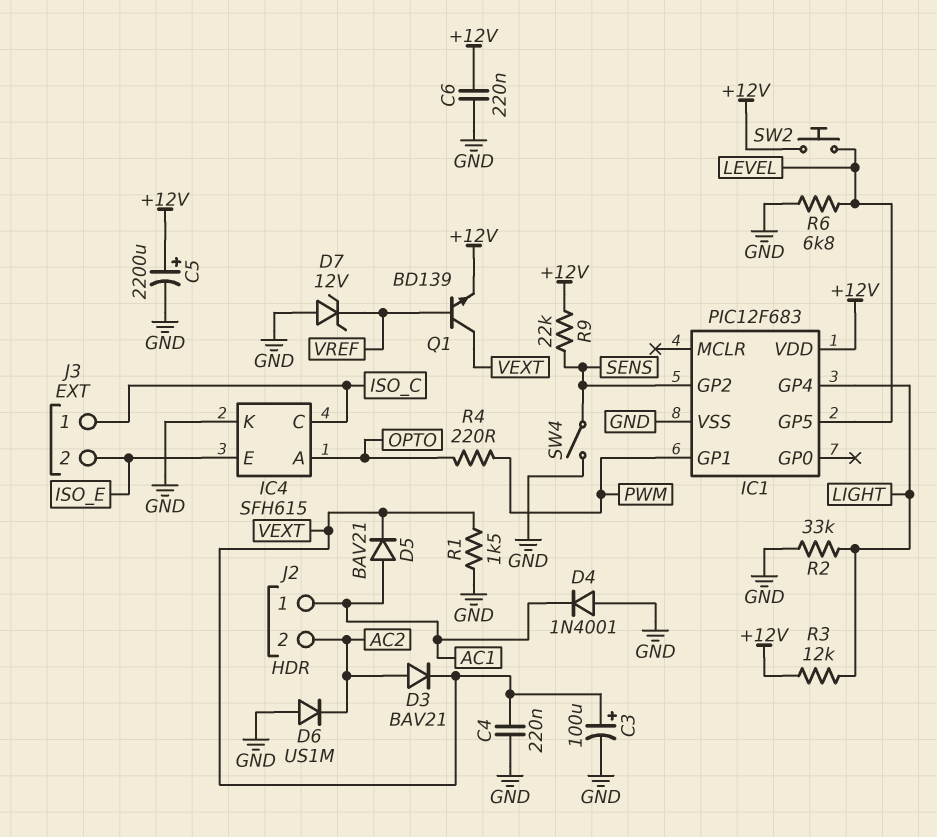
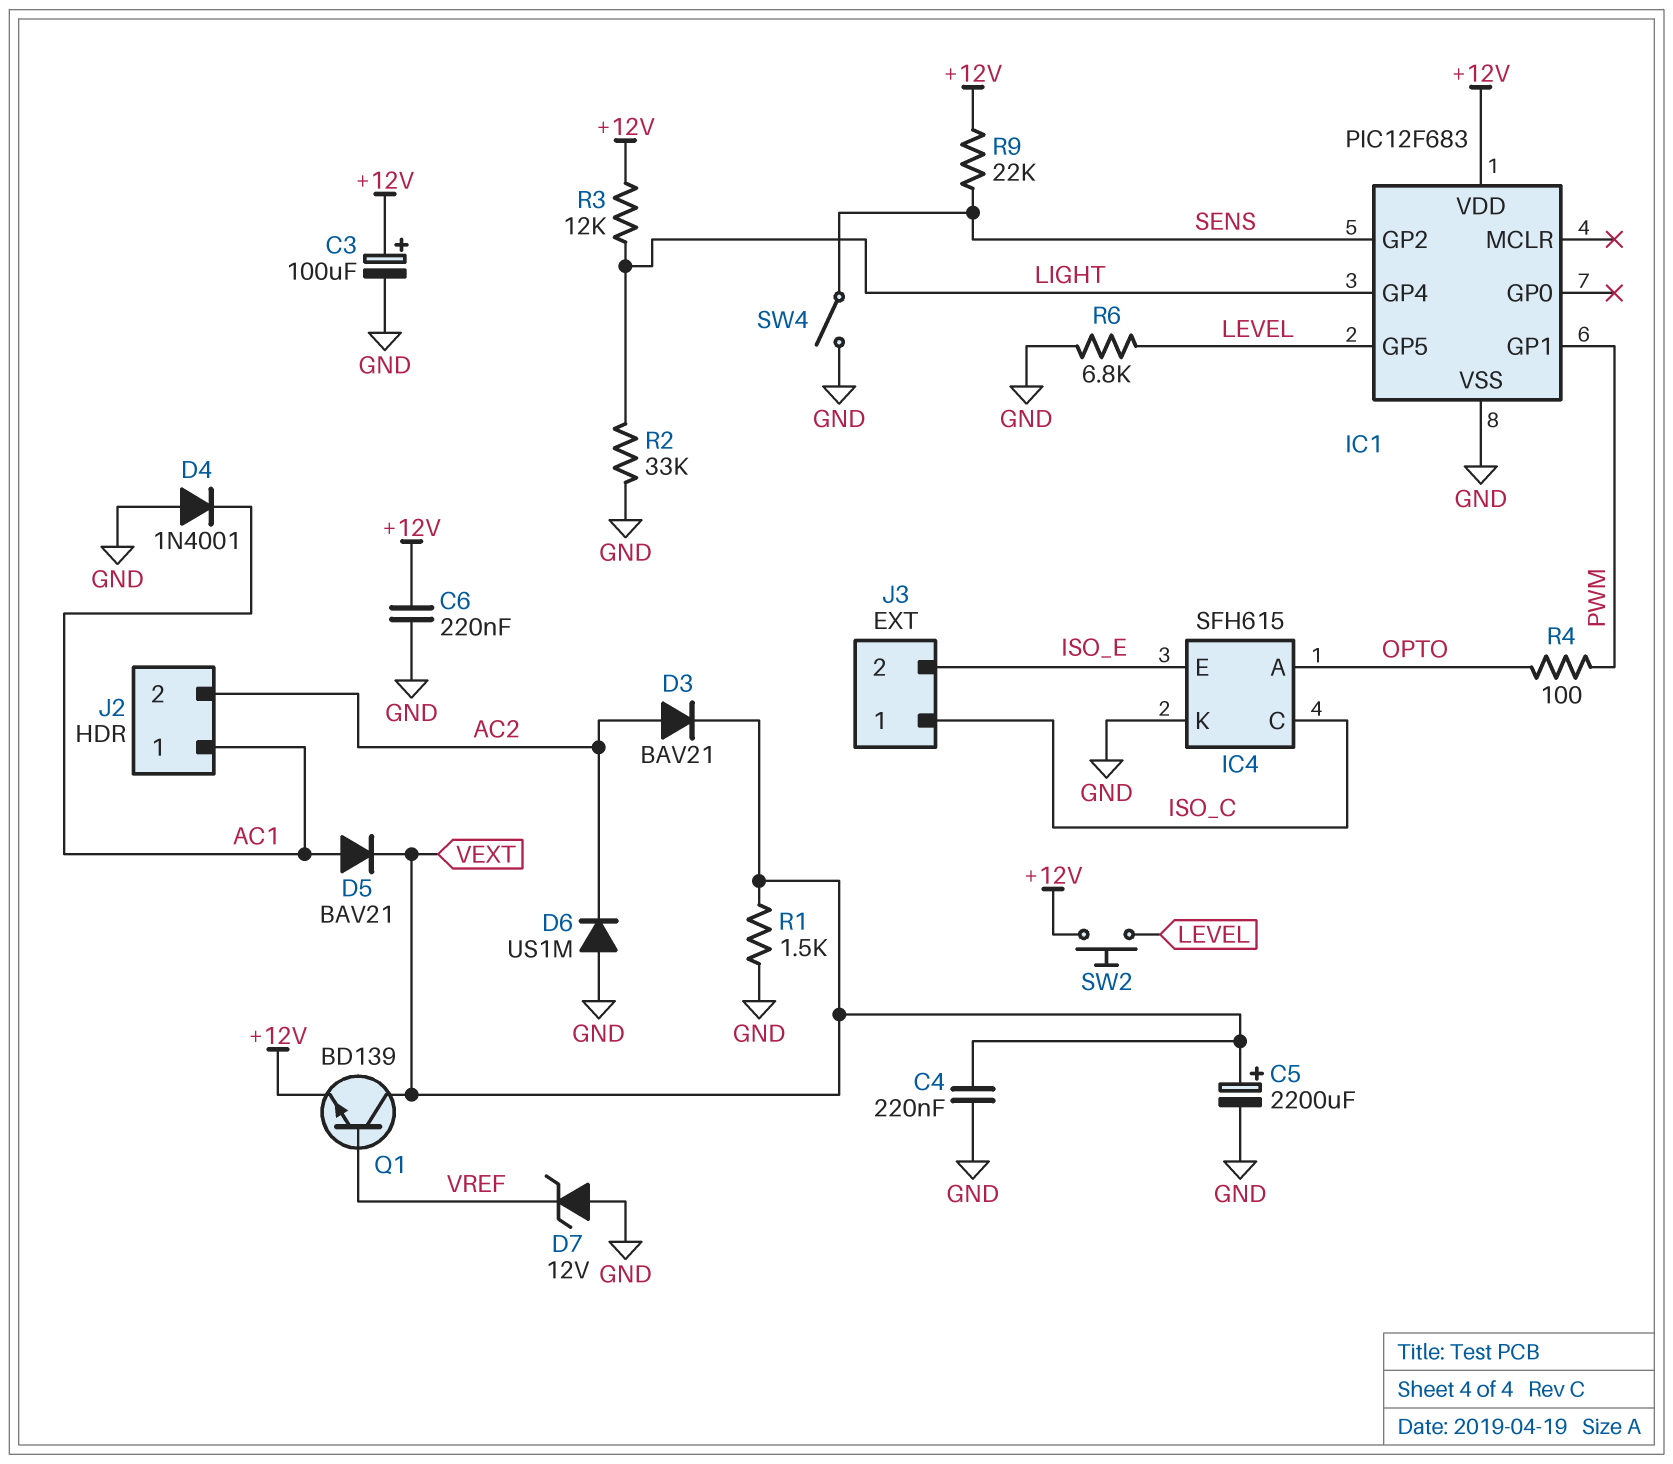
C3: 100uF (plus VEXT, minus GND) -> 100uF (plus +12V, minus GND)
C5: 2200uF (plus +12V, minus GND) -> 2200uF (plus VEXT, minus GND)
R4: 220 (OPTO, PWM) -> 100 (OPTO, PWM)

